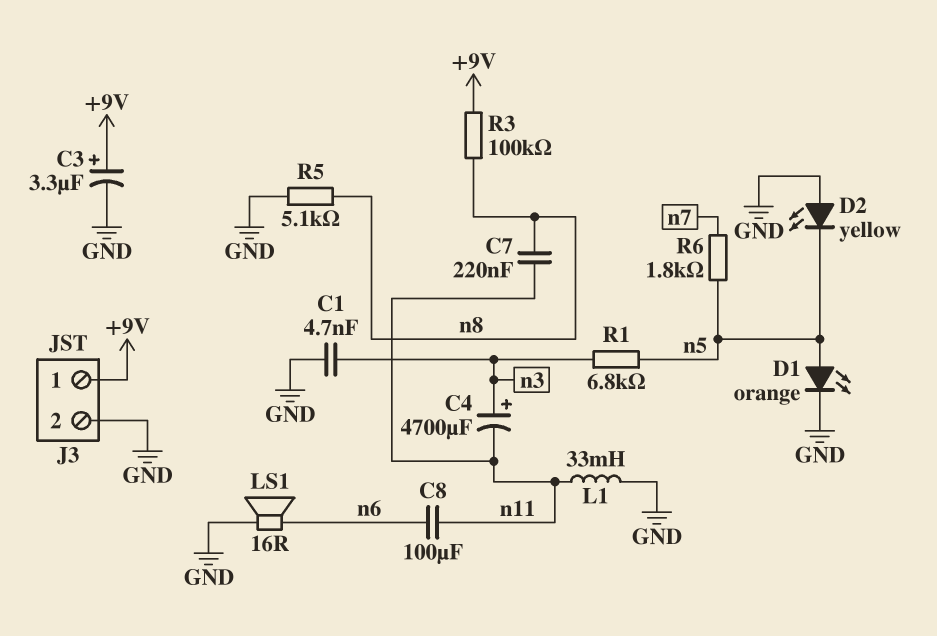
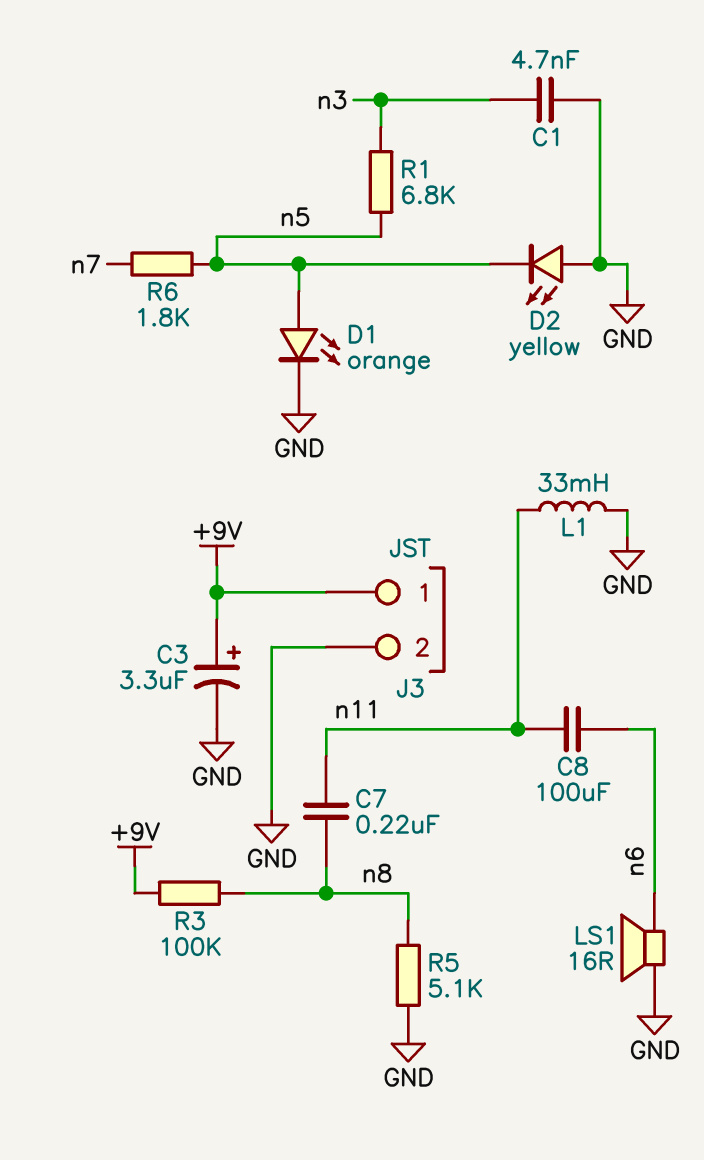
C4: 4700uF (plus n3, minus n11) -> none

